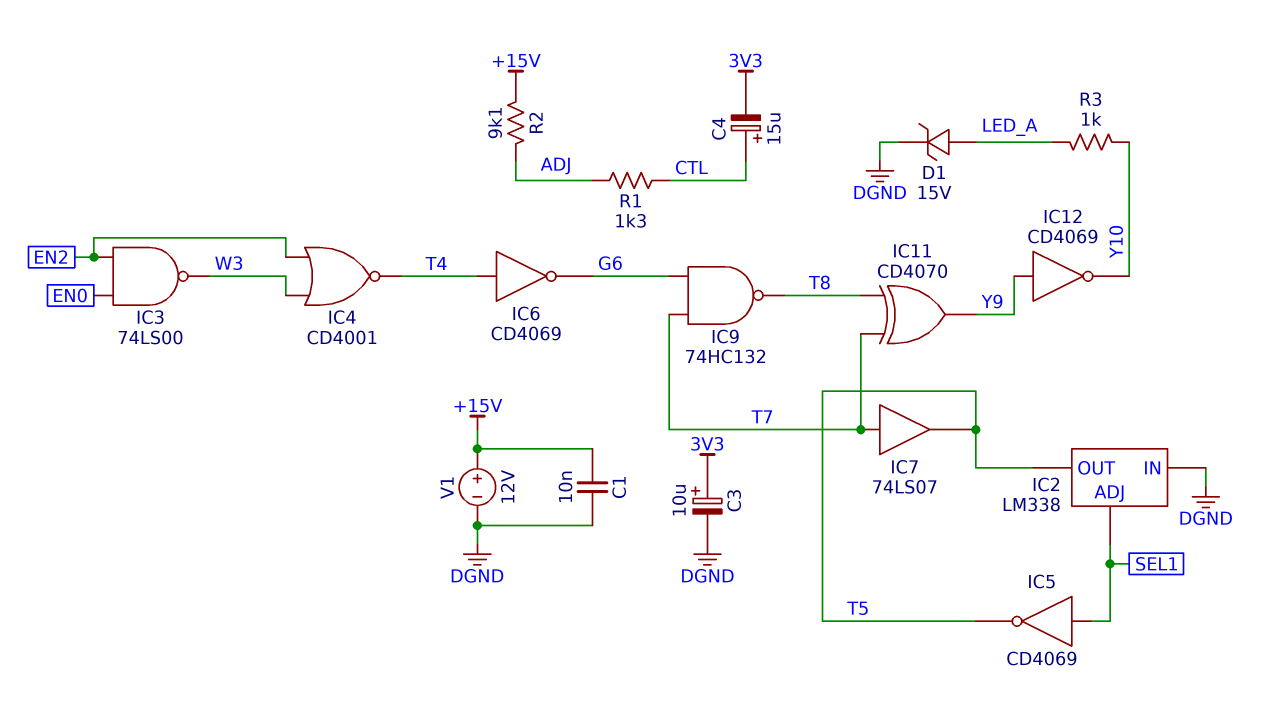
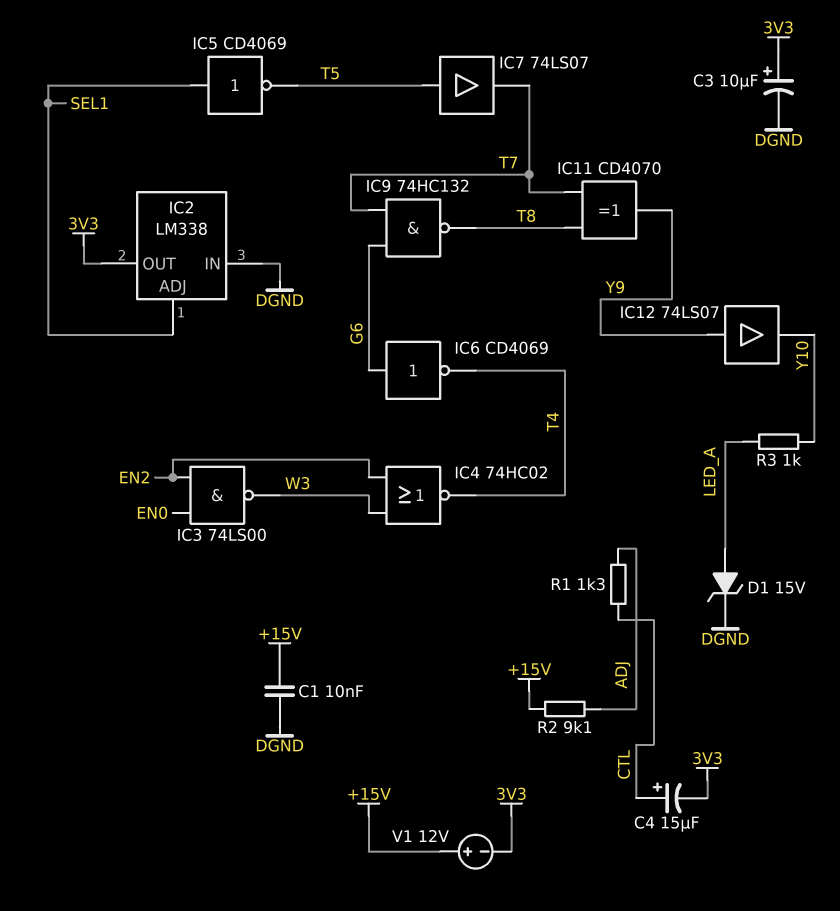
IC2 pin OUT: T5 -> 3V3
IC4: NOR CD4001 (in EN2, in W3, out T4) -> NOR 74HC02 (in EN2, in W3, out T4)
IC6: NOT CD4069 (in T4, out G6) -> NOT CD4069 (in G6, out T4)
IC7: buffer 74LS07 (in T7, out T5) -> buffer 74LS07 (in T5, out T7)
IC12: NOT CD4069 (in Y9, out Y10) -> buffer 74LS07 (in Y9, out Y10)
V1: 12V (plus +15V, minus DGND) -> 12V (plus +15V, minus 3V3)

